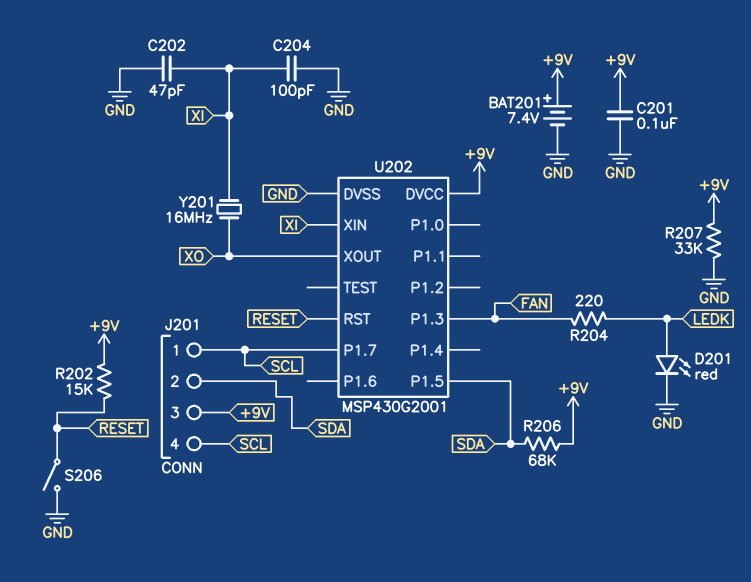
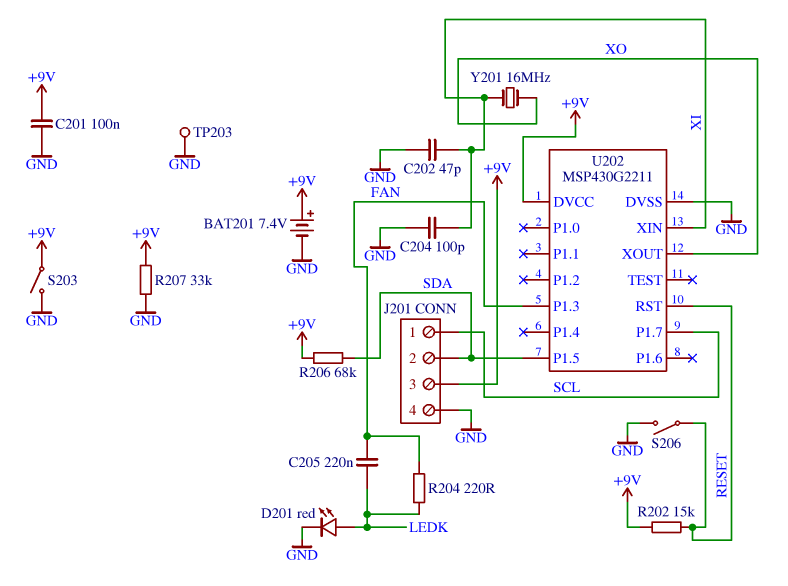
C205: none -> 220nF (FAN, LEDK)
J201 pin 4: SCL -> GND
S203: none -> switch (+9V, GND)
TP203: none -> test point (GND)
U202: MSP430G2001 -> MSP430G2211

